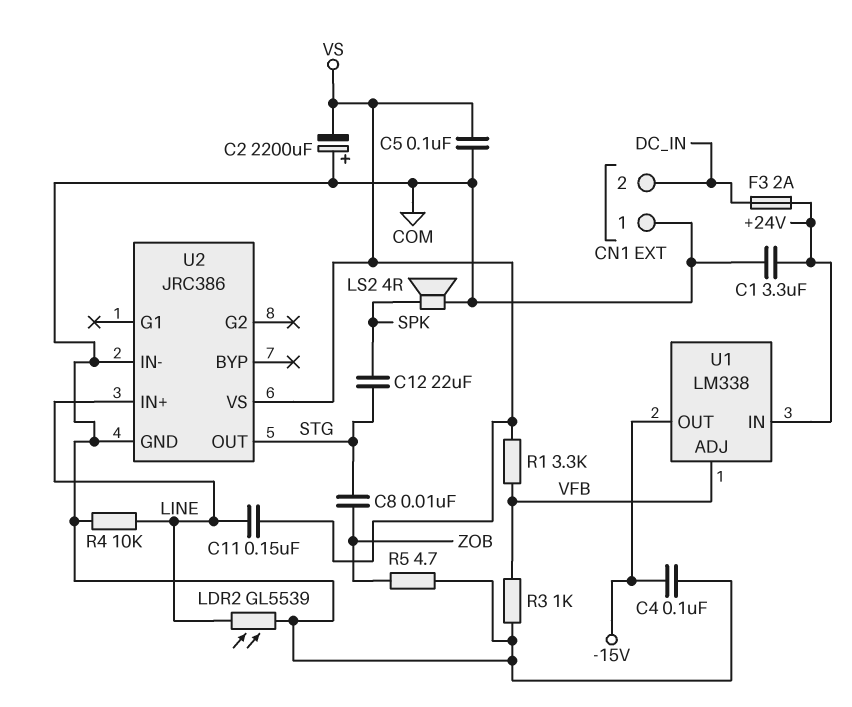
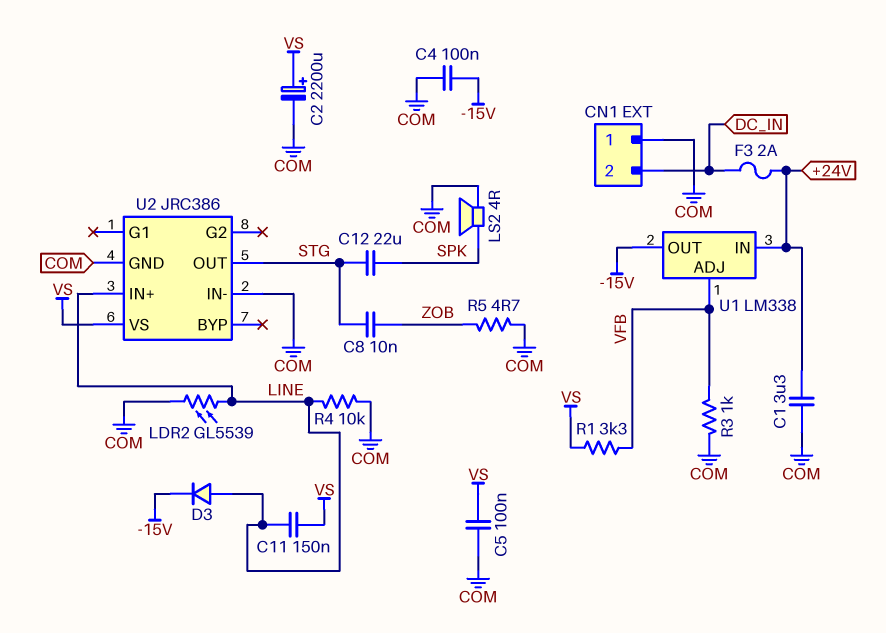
C2: 2200uF (plus COM, minus VS) -> 2200uF (plus VS, minus COM)
D3: none -> diode (A LINE, K -15V)

